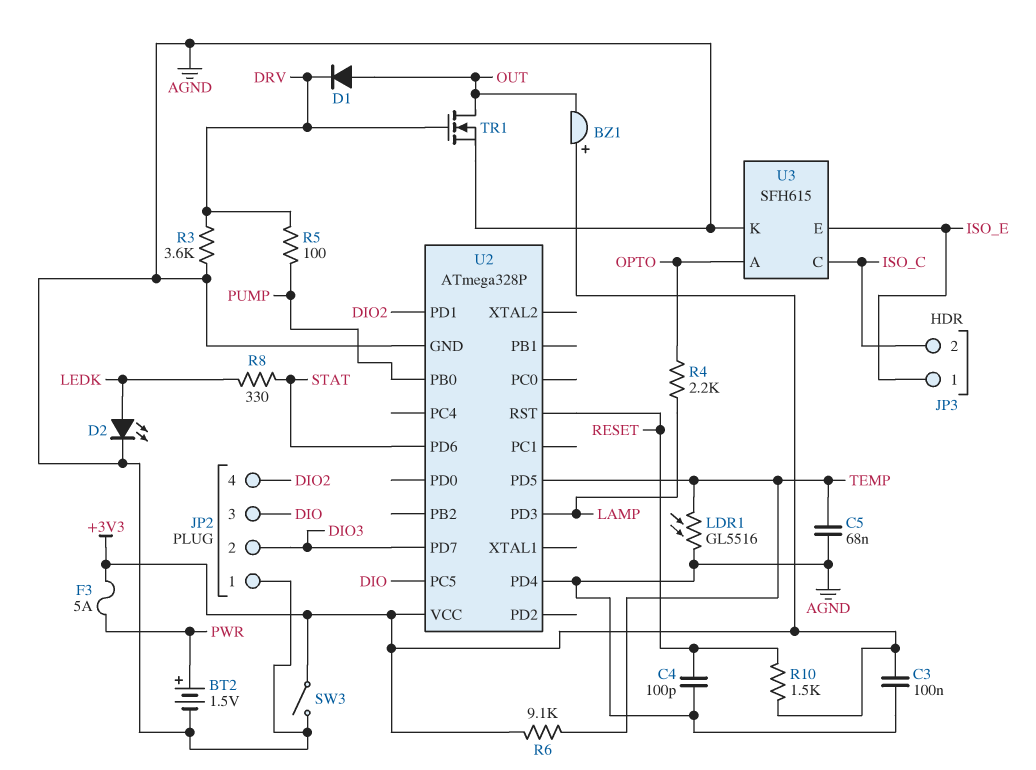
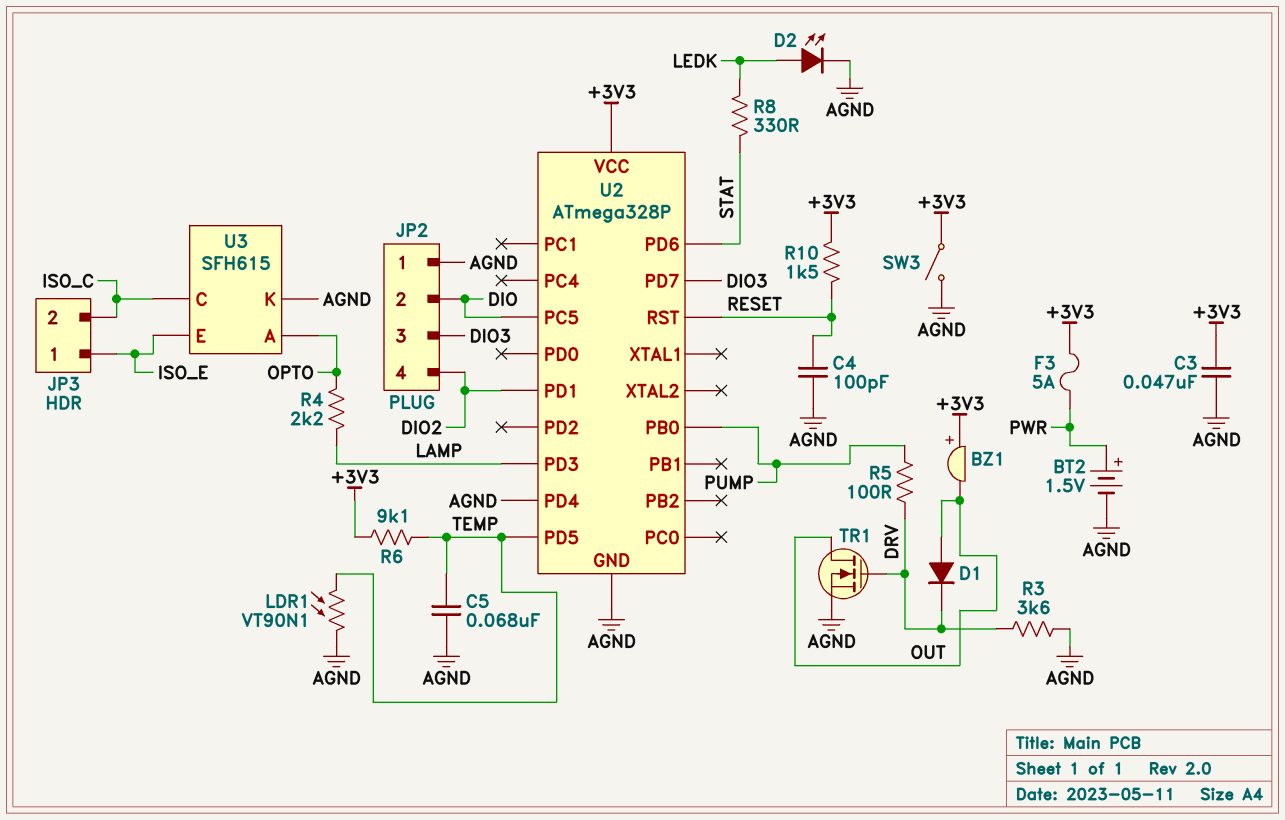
C3: 100nF (+3V3, AGND) -> 47nF (+3V3, AGND)
JP2 pin 2: DIO3 -> DIO
JP2 pin 3: DIO -> DIO3
LDR1: GL5516 (AGND, TEMP) -> VT90N1 (AGND, TEMP)

